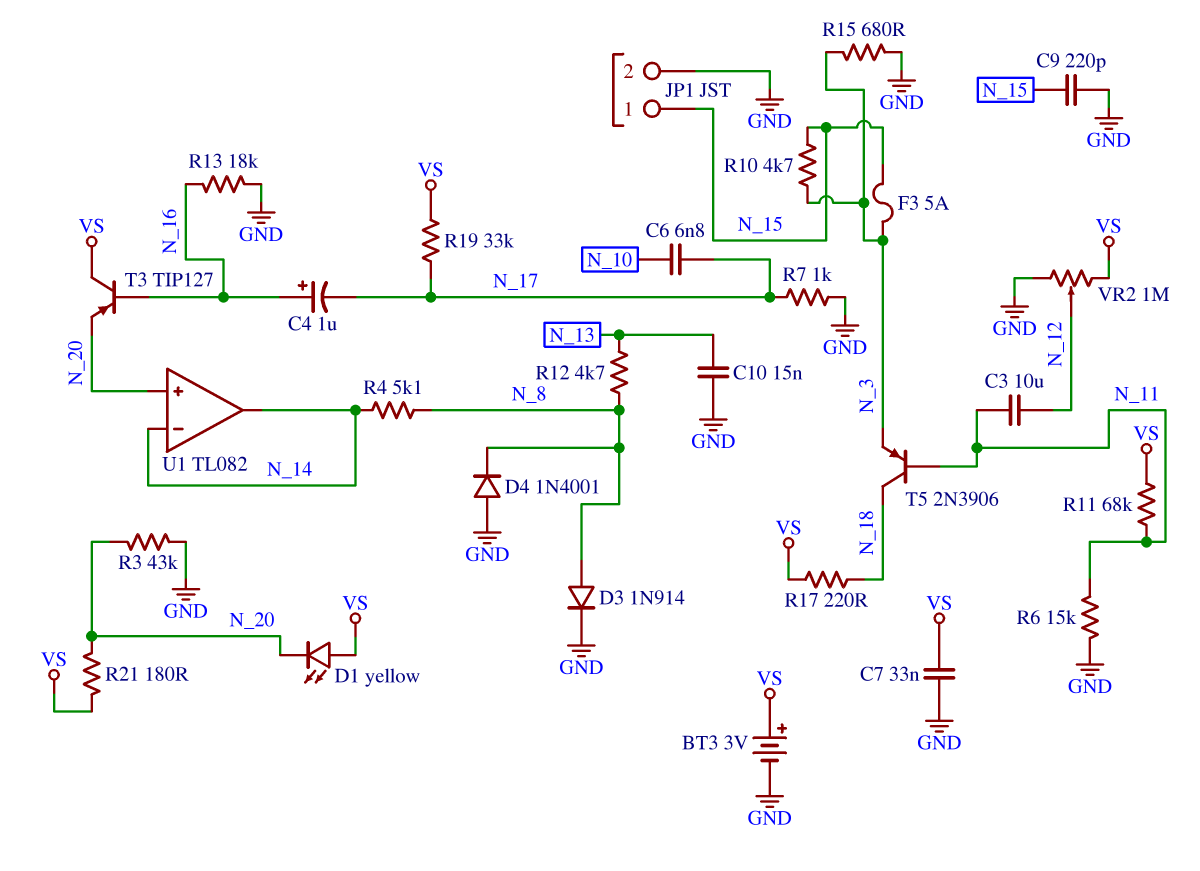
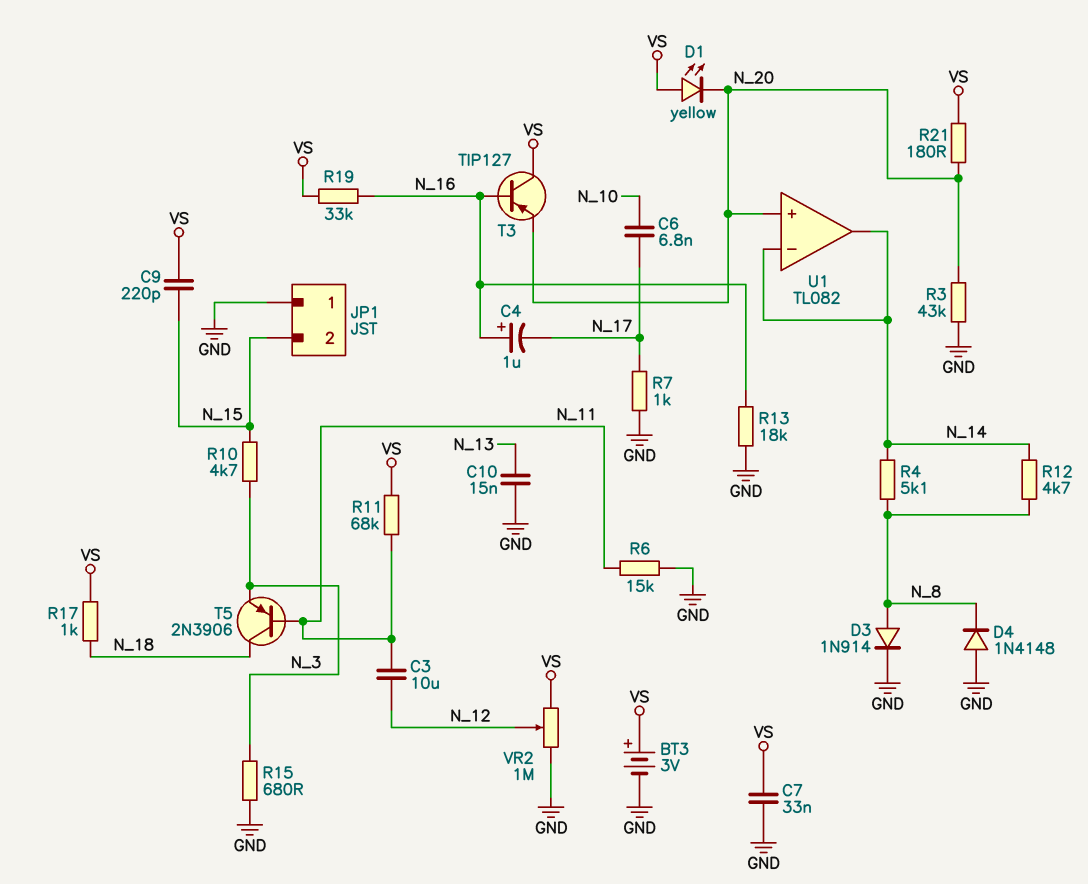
C9: 220pF (GND, N_15) -> 220pF (N_15, VS)
D4: diode 1N4001 (A GND, K N_8) -> diode 1N4148 (A GND, K N_8)
F3: 5A (N_3, N_15) -> none
JP1 pin 1: N_15 -> GND
JP1 pin 2: GND -> N_15
R12: 4.7k (N_8, N_13) -> 4.7k (N_8, N_14)
R17: 220 (N_18, VS) -> 1k (N_18, VS)
R19: 33k (N_17, VS) -> 33k (N_16, VS)

